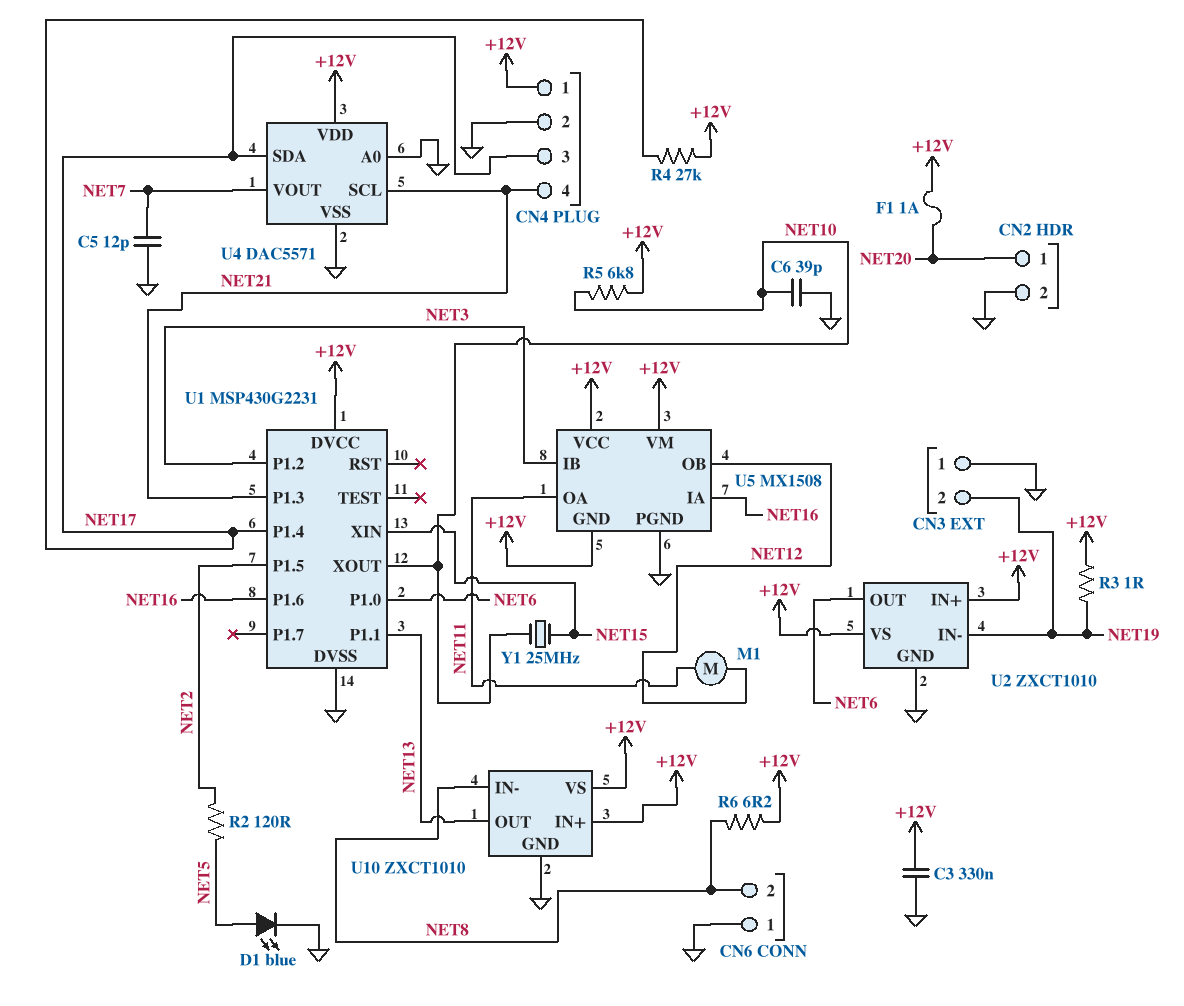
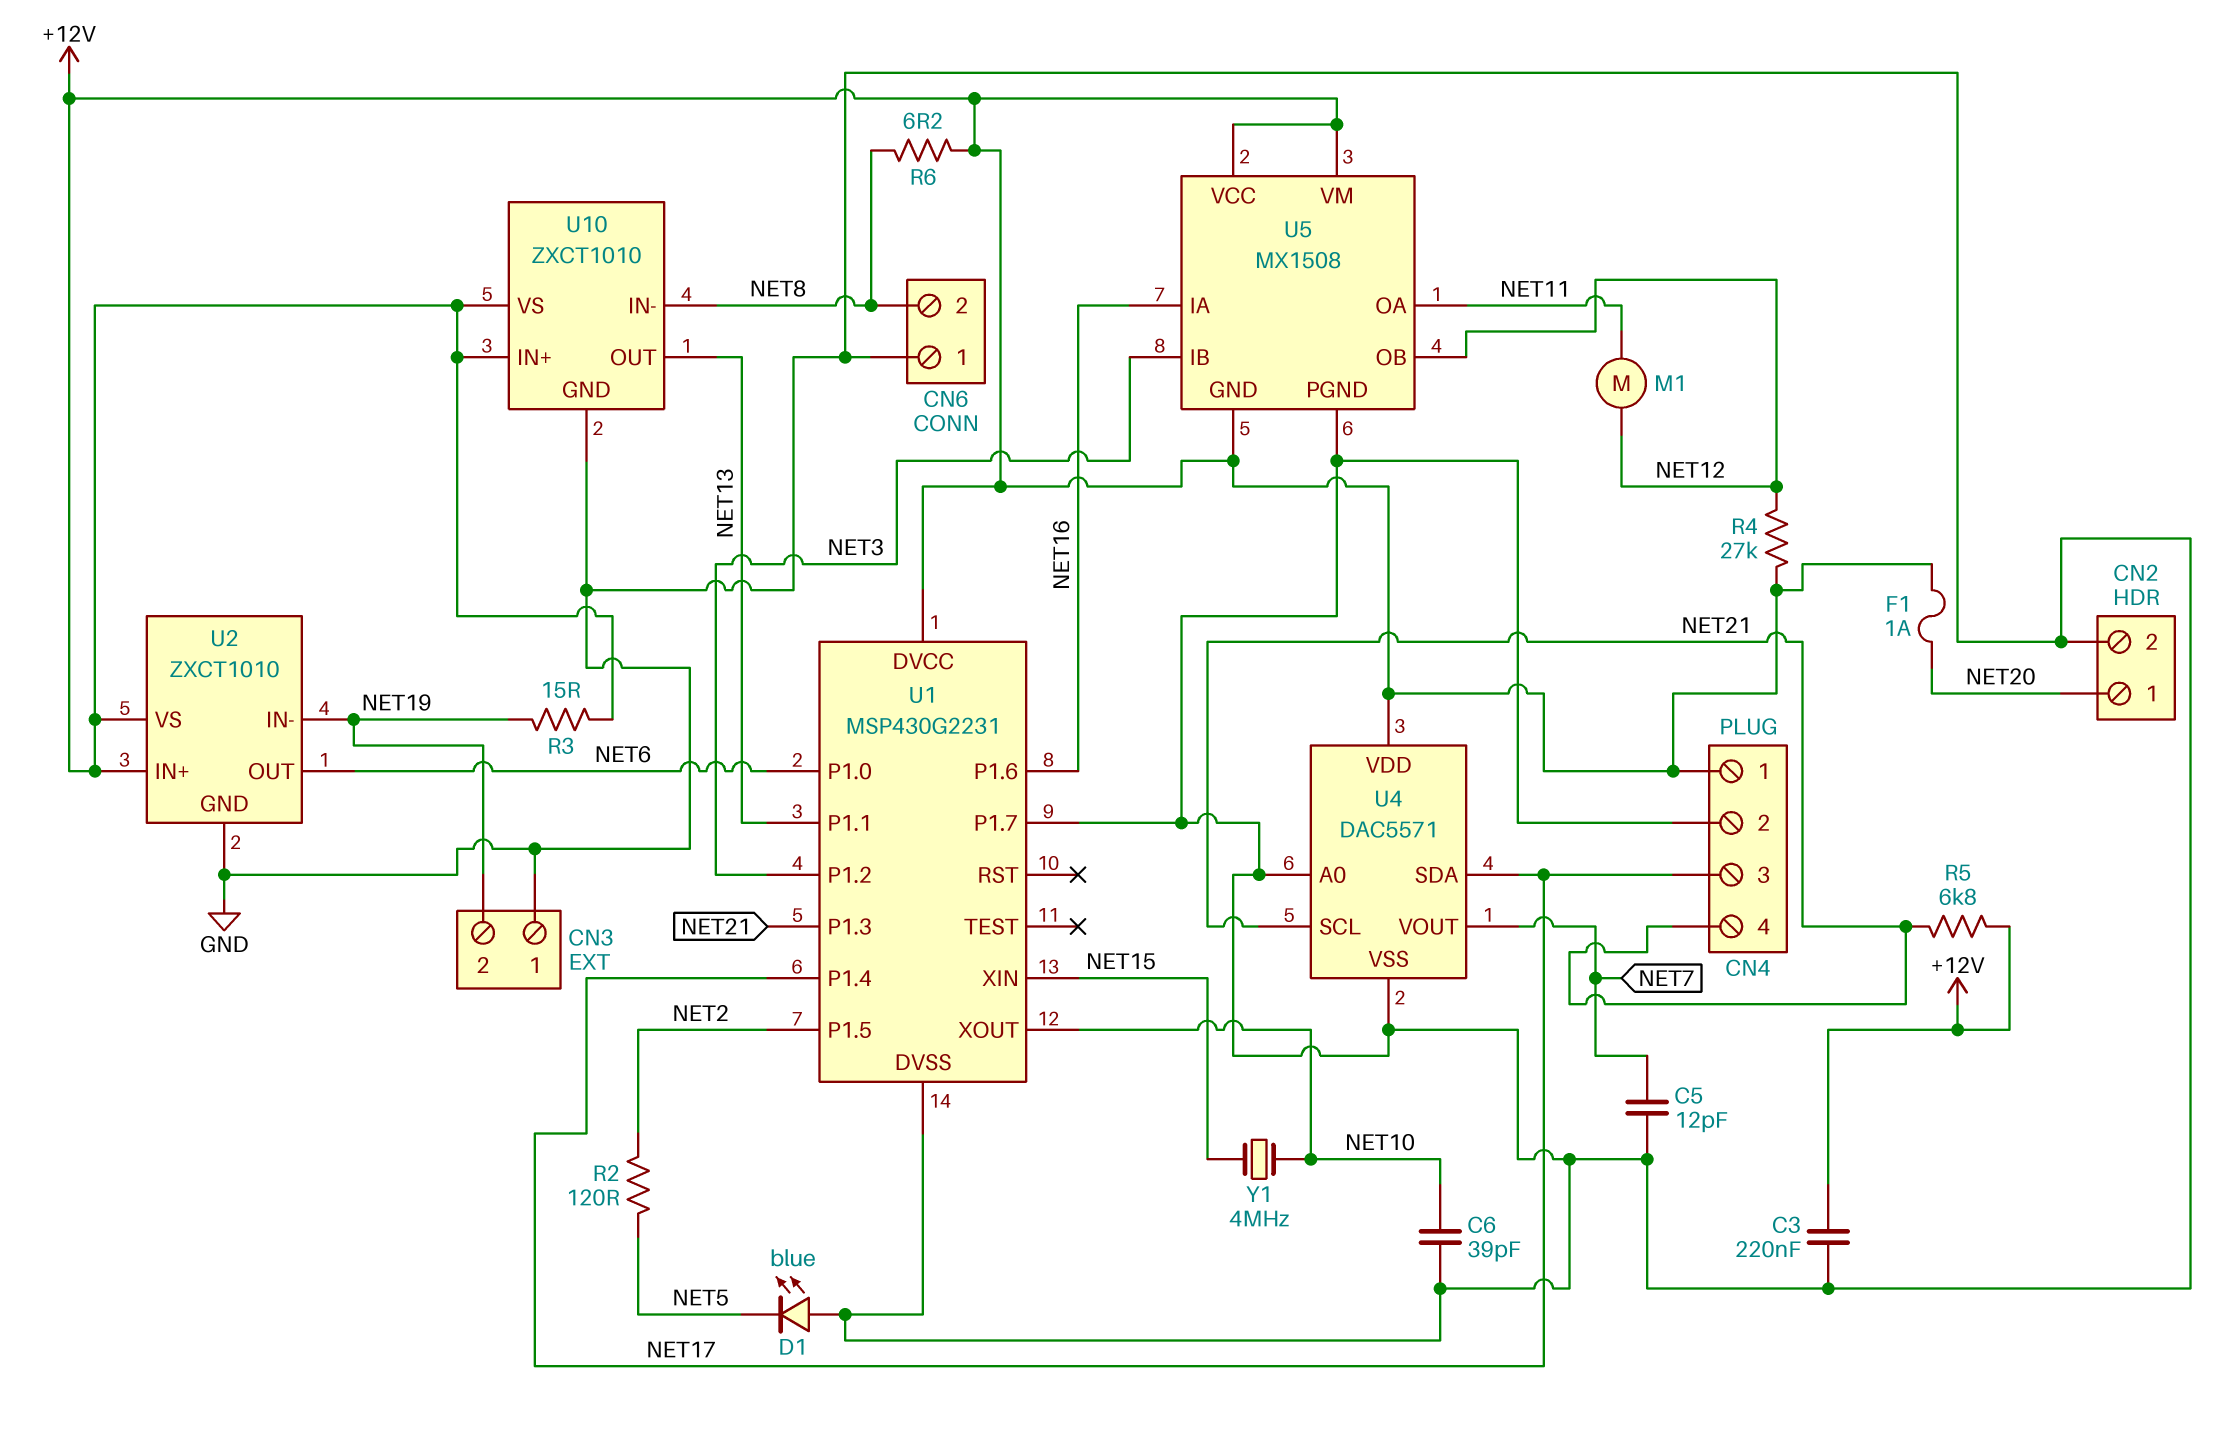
C3: 330nF (+12V, GND) -> 220nF (+12V, GND)
D1: LED blue (A NET5, K GND) -> LED blue (A GND, K NET5)
R3: 1 (+12V, NET19) -> 15 (+12V, NET19)
R4: 27k (+12V, NET17) -> 27k (+12V, NET12)
R5: 6.8k (+12V, NET10) -> 6.8k (+12V, NET21)
U1 pin P1.7: none -> GND
Y1: 25MHz (NET10, NET15) -> 4MHz (NET10, NET15)

